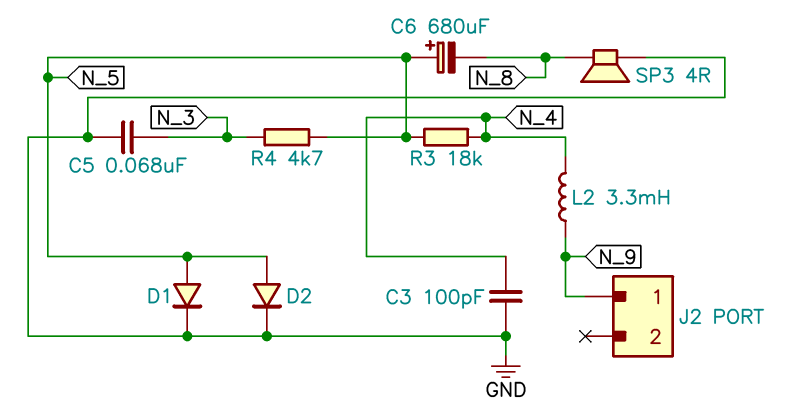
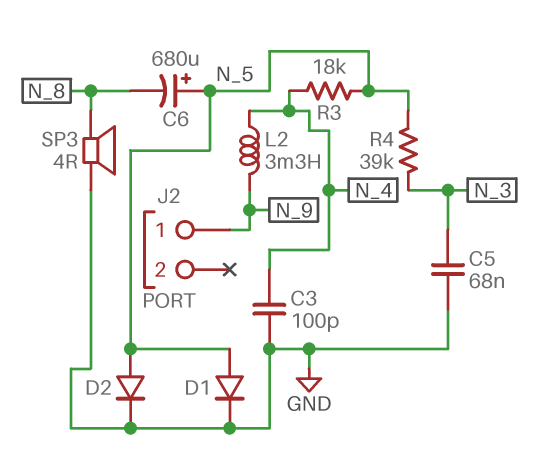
R4: 4.7k (N_3, N_5) -> 39k (N_3, N_5)

